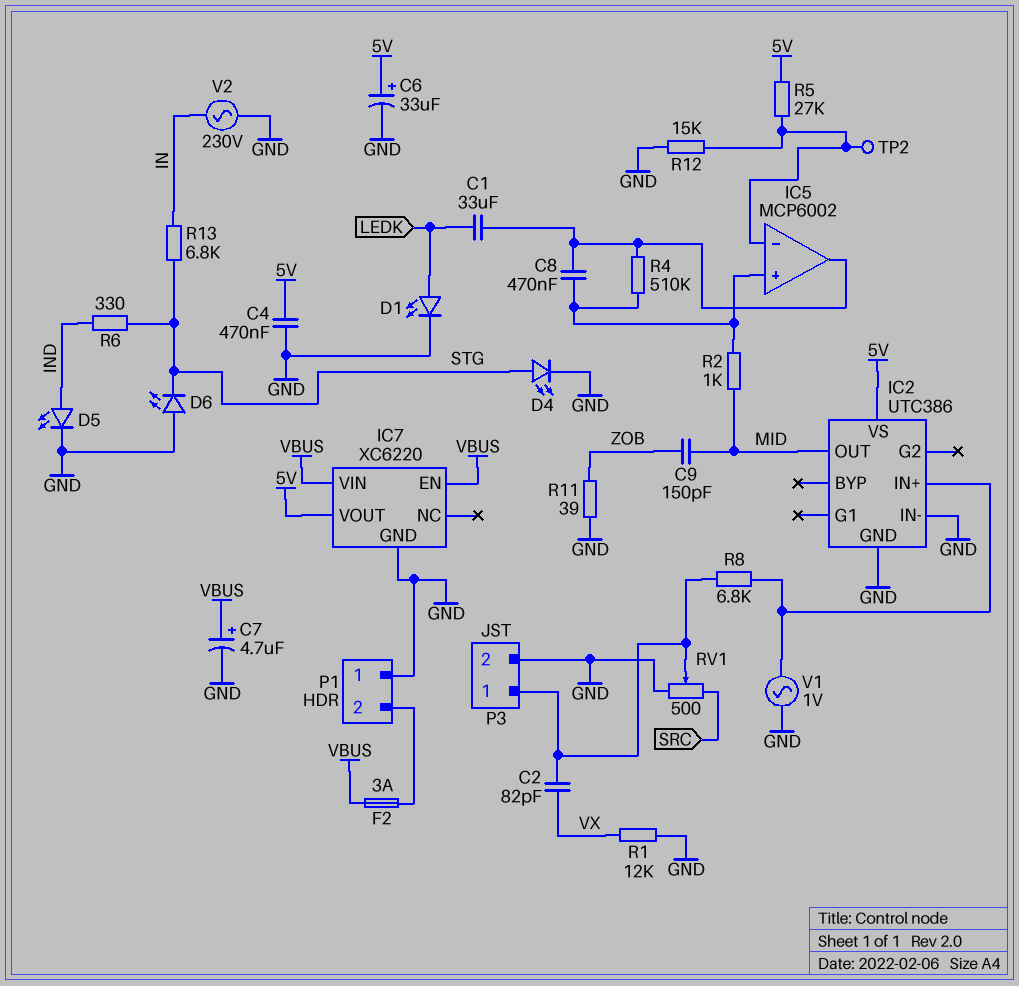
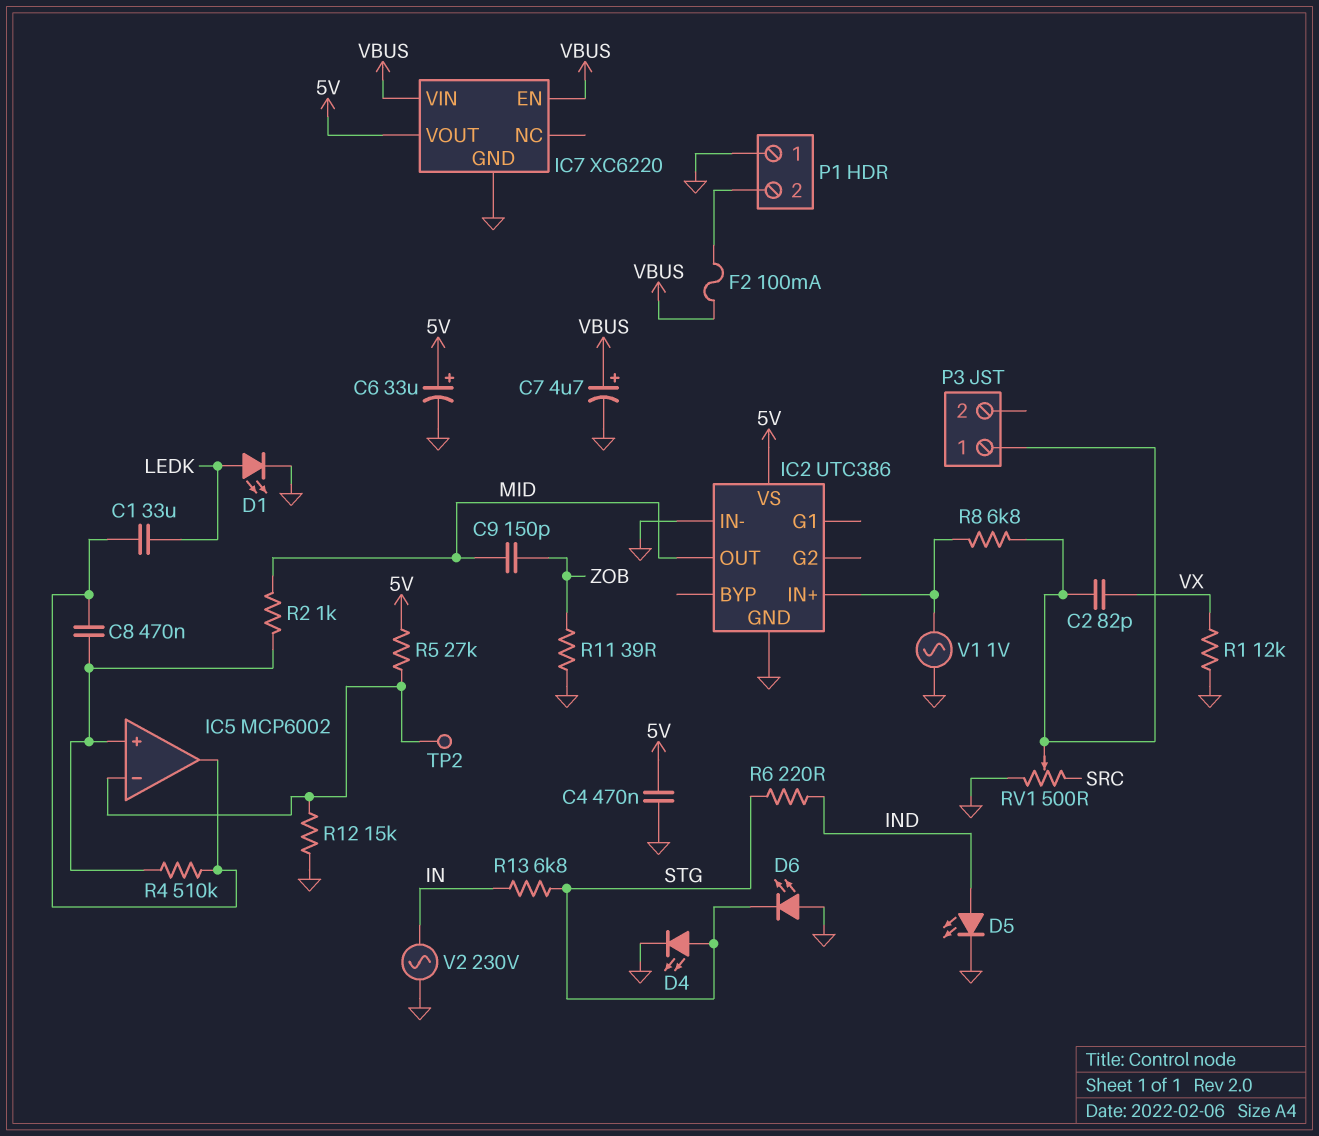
F2: 3A (P1/2, VBUS) -> 100mA (P1/2, VBUS)
P3 pin 2: GND -> none
R6: 330 (IND, STG) -> 220 (IND, STG)

